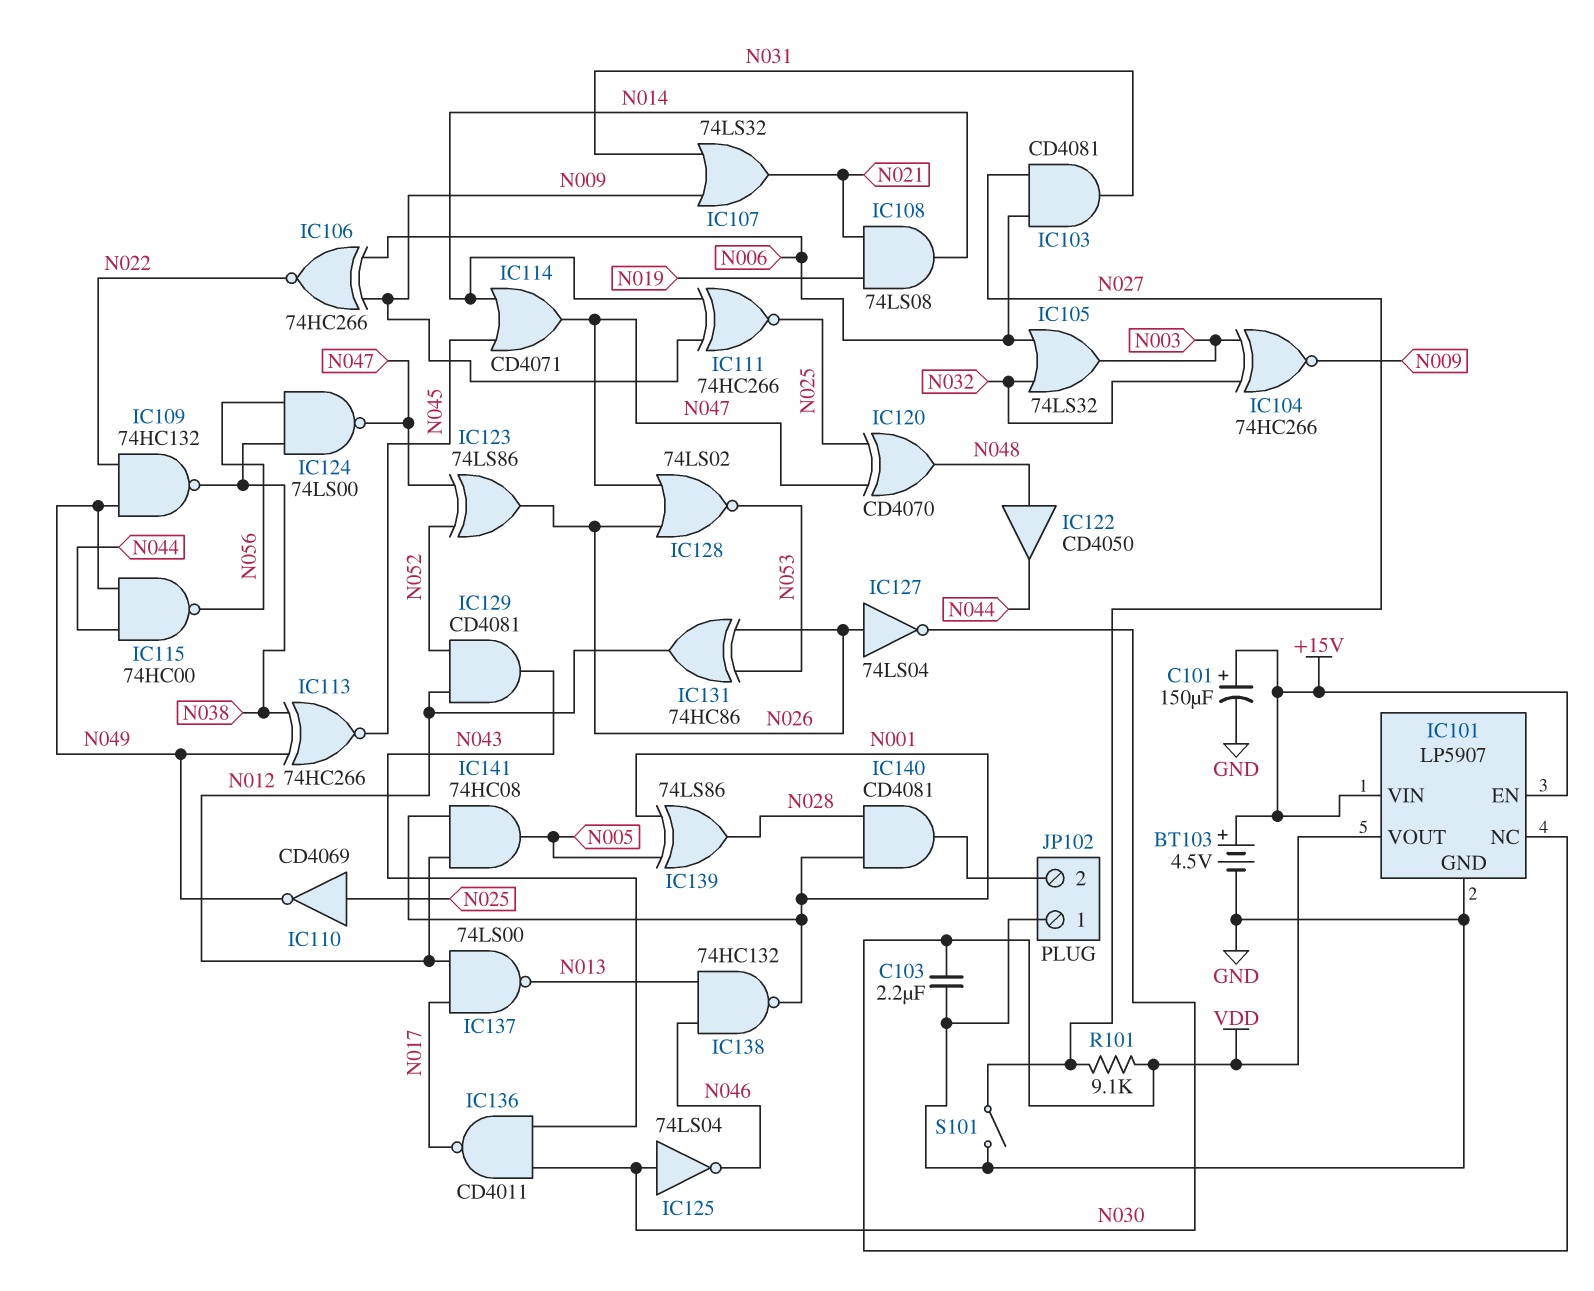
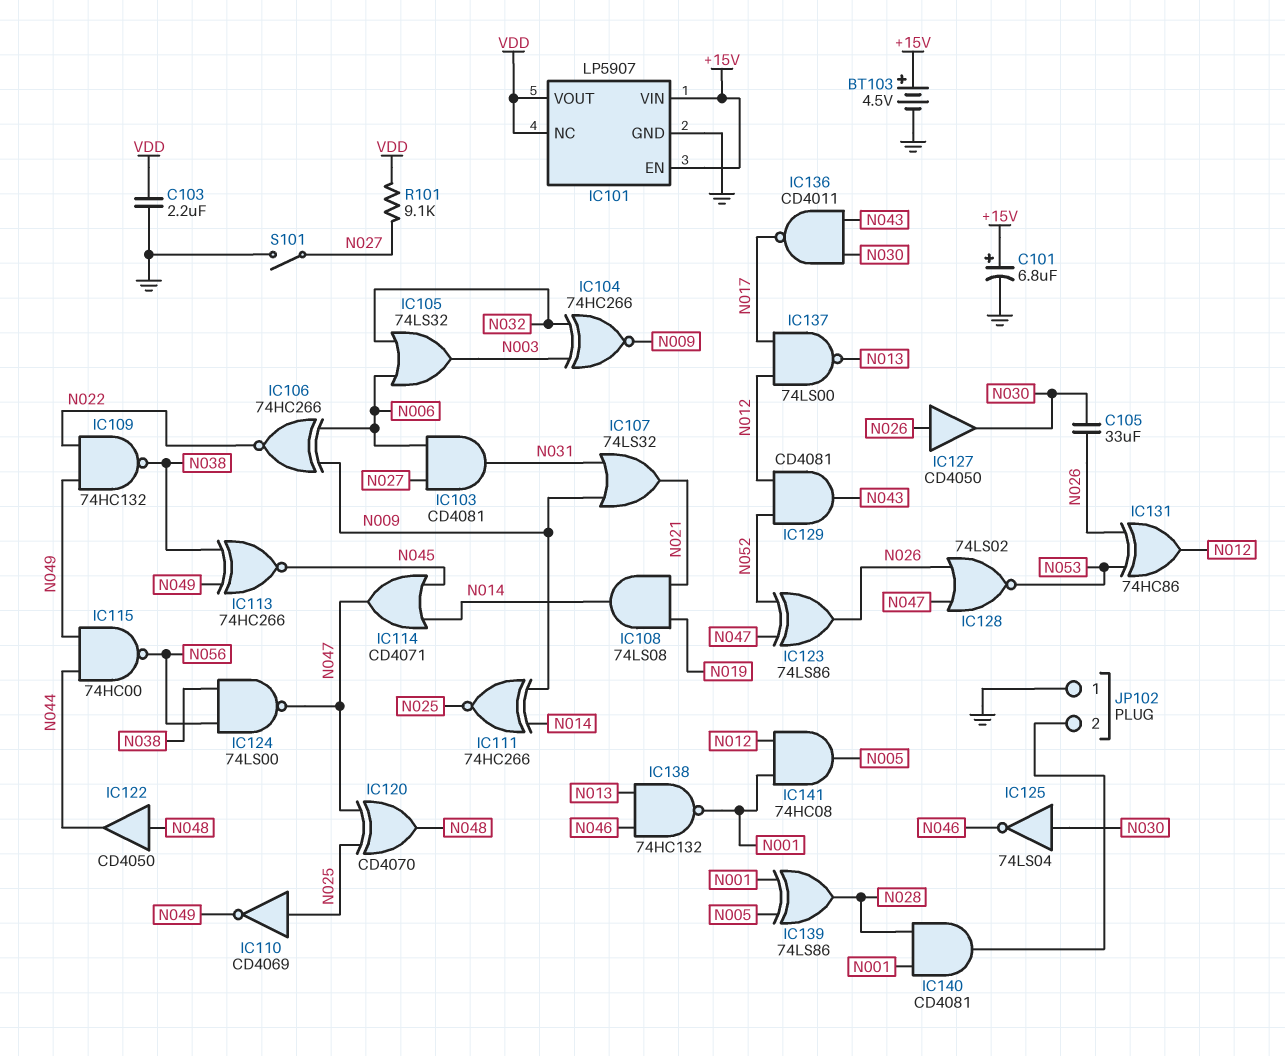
C101: 150uF (plus +15V, minus GND) -> 6.8uF (plus +15V, minus GND)
C105: none -> 33uF (N026, N030)
IC127: NOT 74LS04 (in N026, out N030) -> buffer CD4050 (in N026, out N030)

